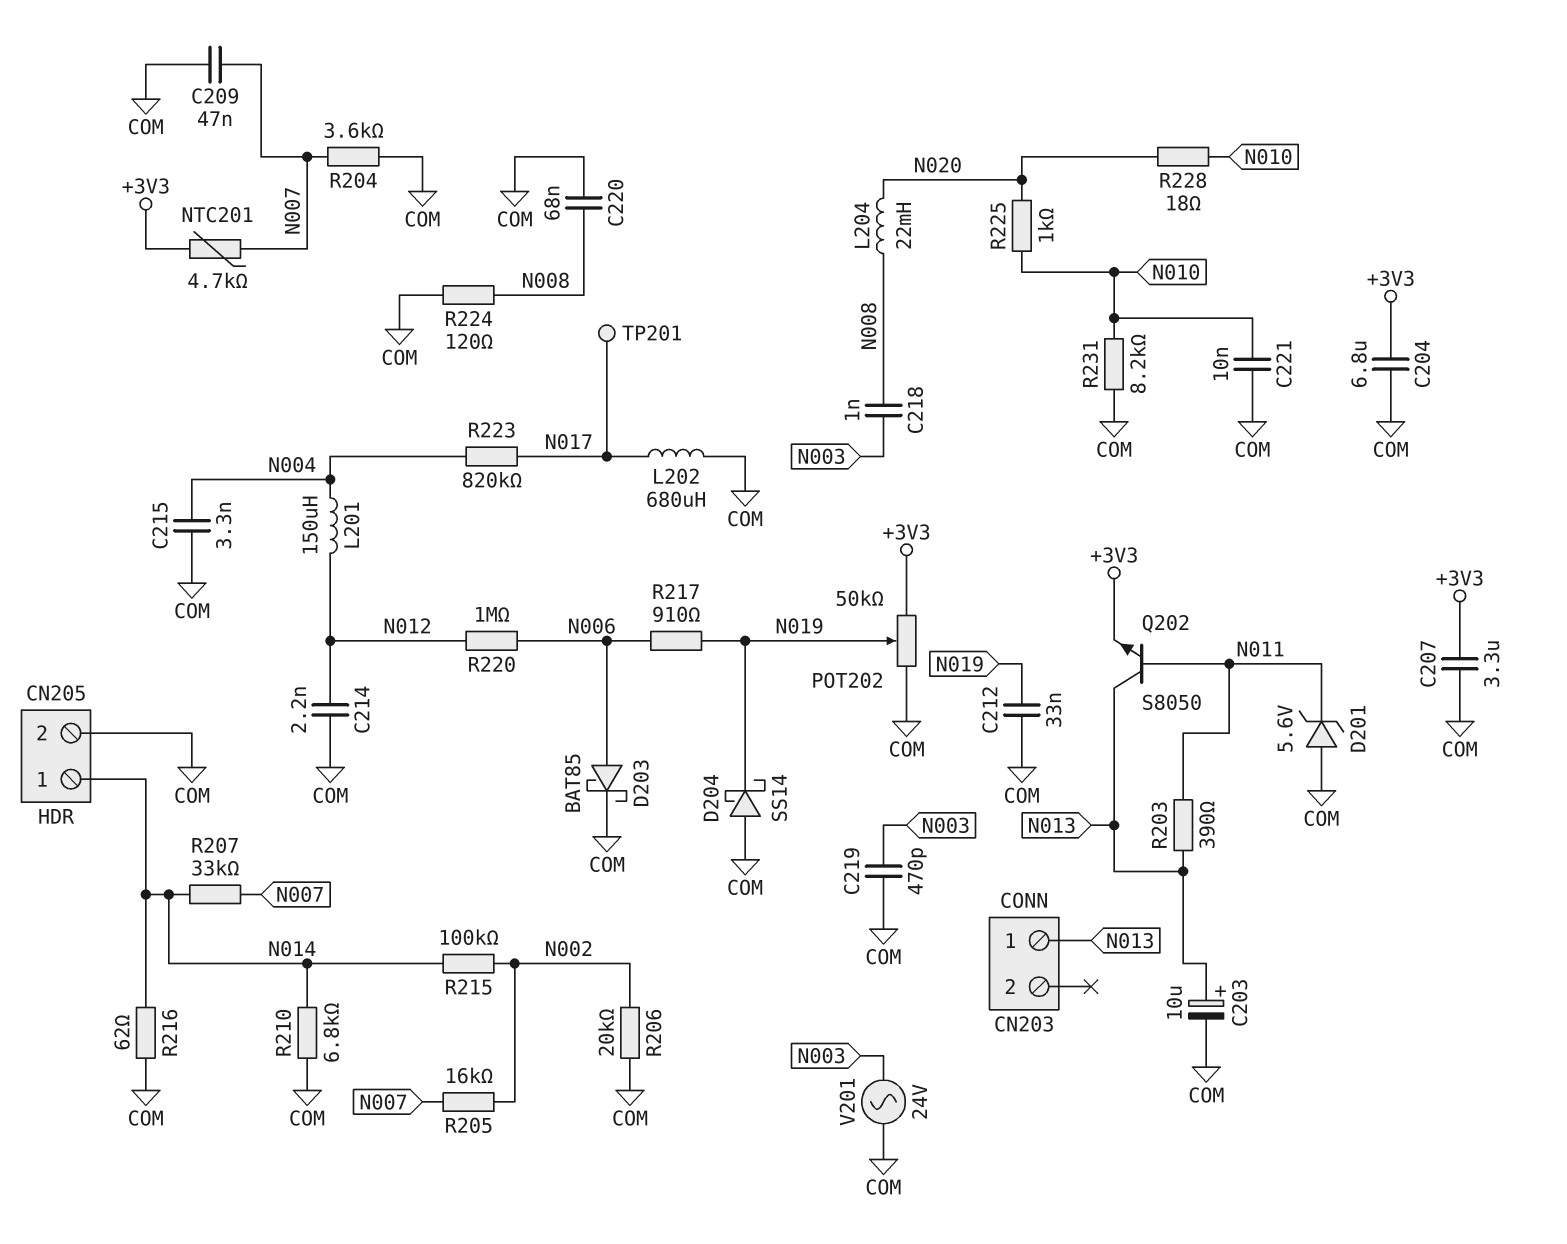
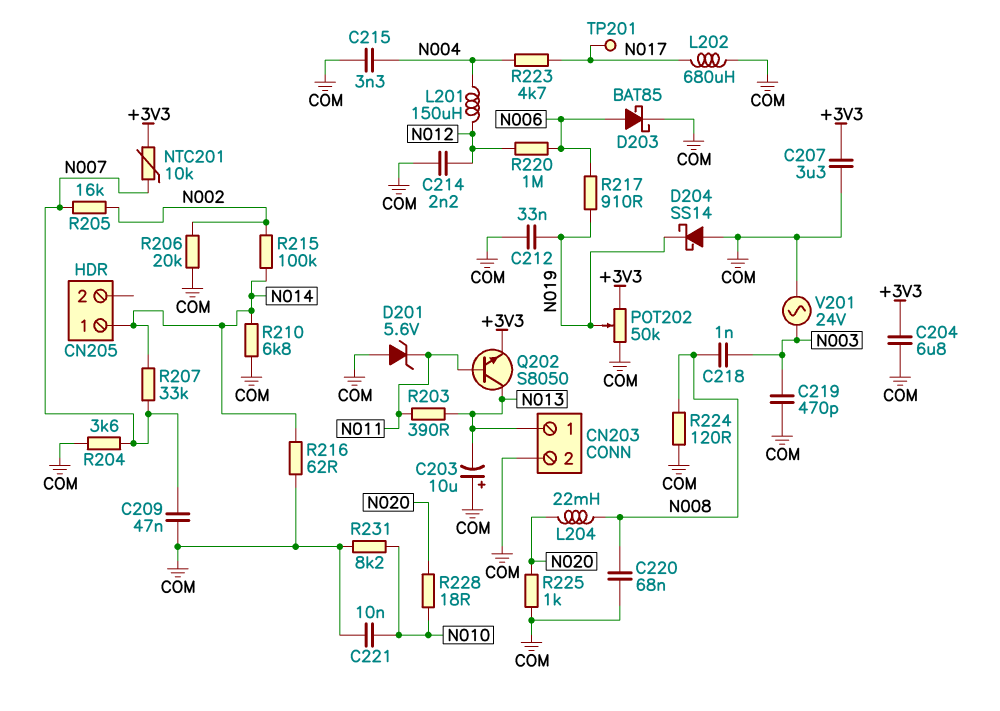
C203: 10uF (plus N013, minus COM) -> 10uF (plus COM, minus N013)
CN203 pin 2: none -> COM
CN205 pin 2: COM -> none
NTC201: 4.7k (+3V3, N007) -> 10k (+3V3, N007)
R223: 820k (N004, N017) -> 4.7k (N004, N017)
R225: 1k (N010, N020) -> 1k (COM, N020)

